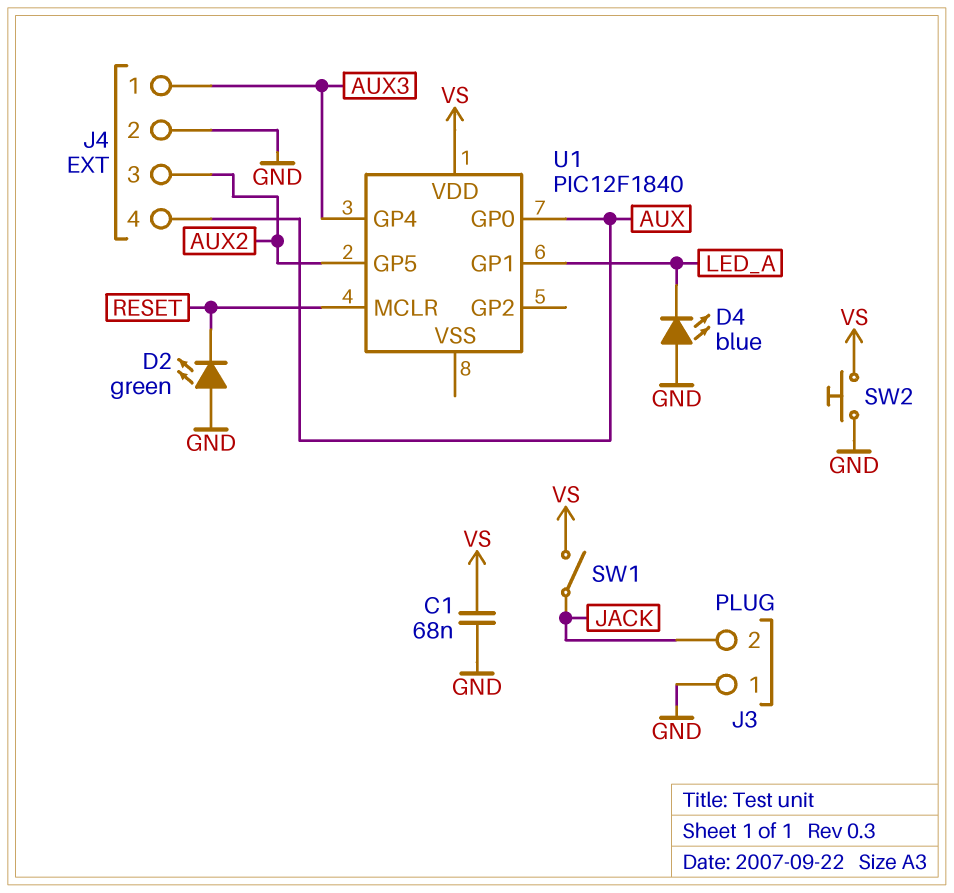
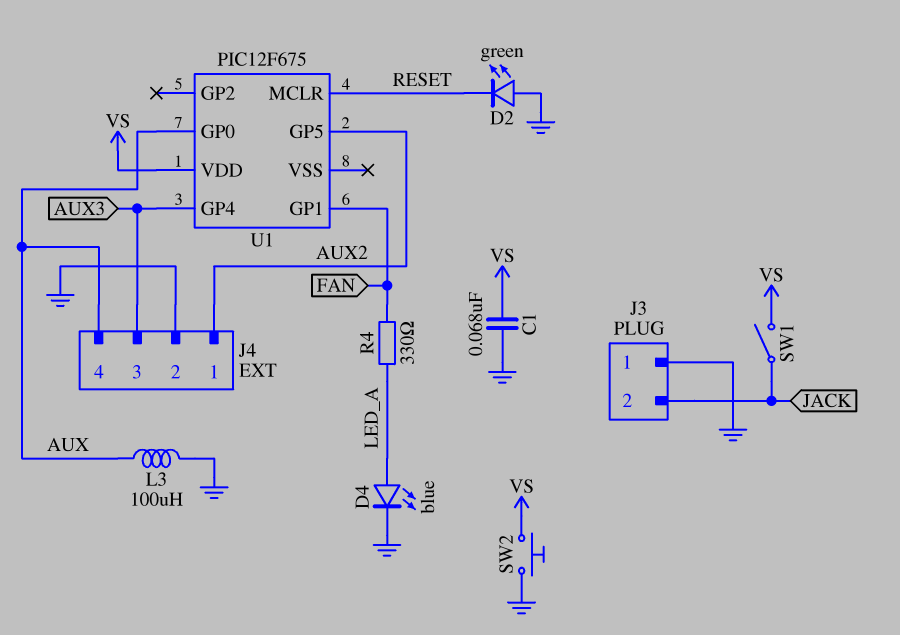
D4: LED blue (A GND, K LED_A) -> LED blue (A LED_A, K GND)
J4 pin 1: AUX3 -> AUX2
J4 pin 3: AUX2 -> AUX3
L3: none -> 100uH (AUX, GND)
R4: none -> 330 (FAN, LED_A)
U1: PIC12F1840 -> PIC12F675
U1 pin GP1: LED_A -> FAN

